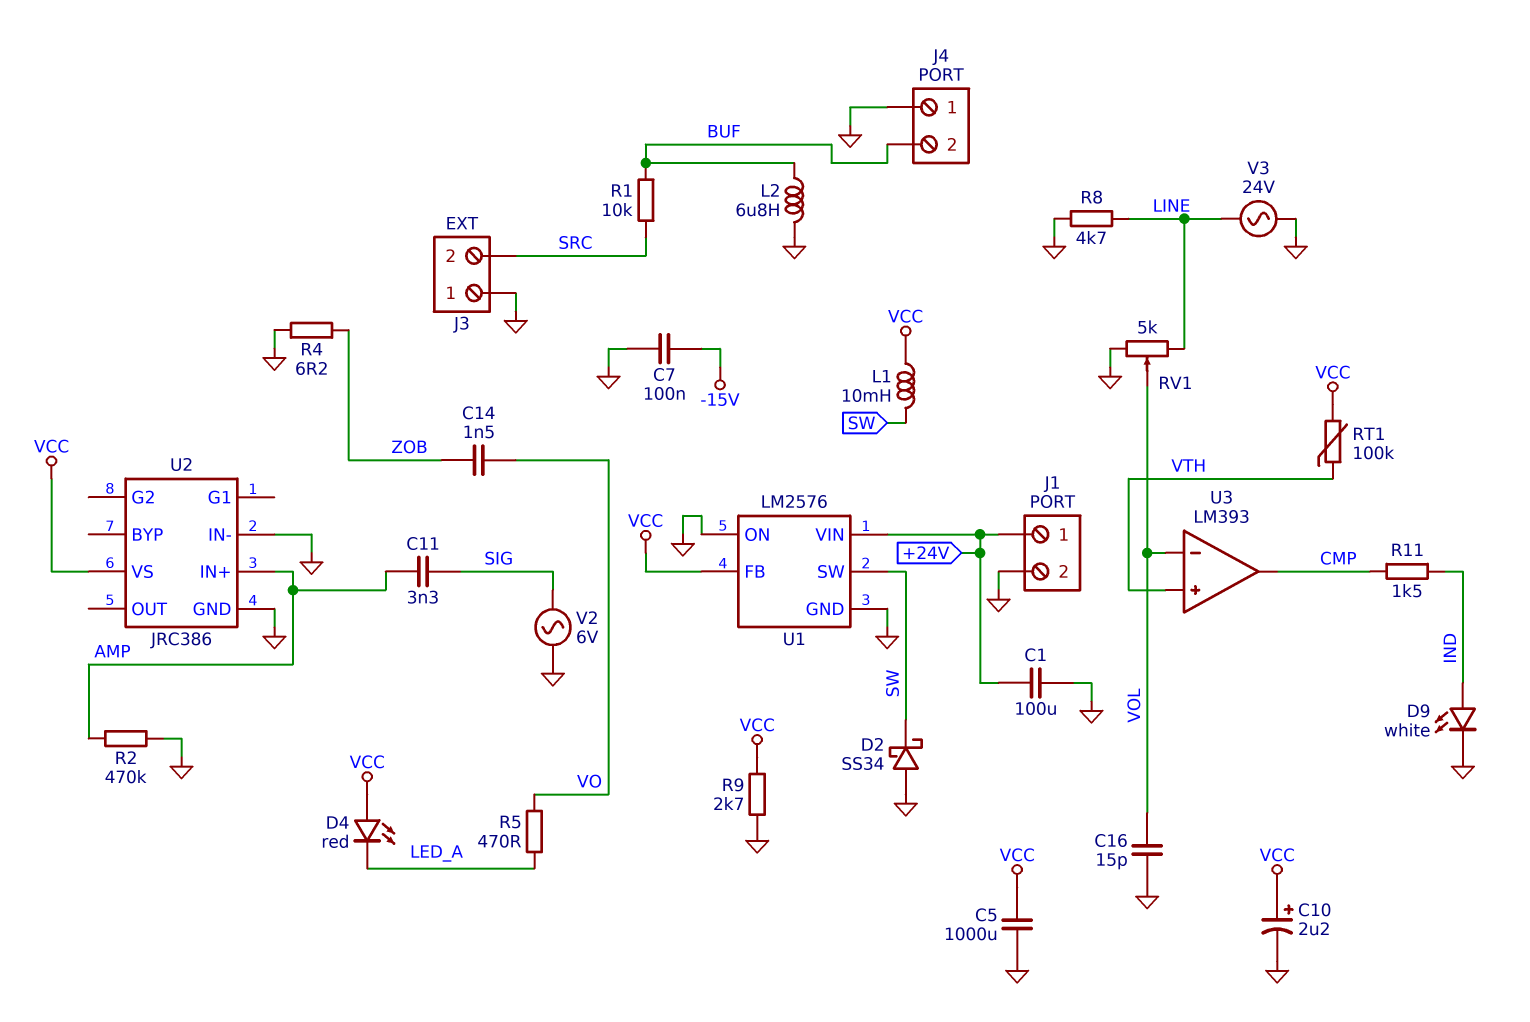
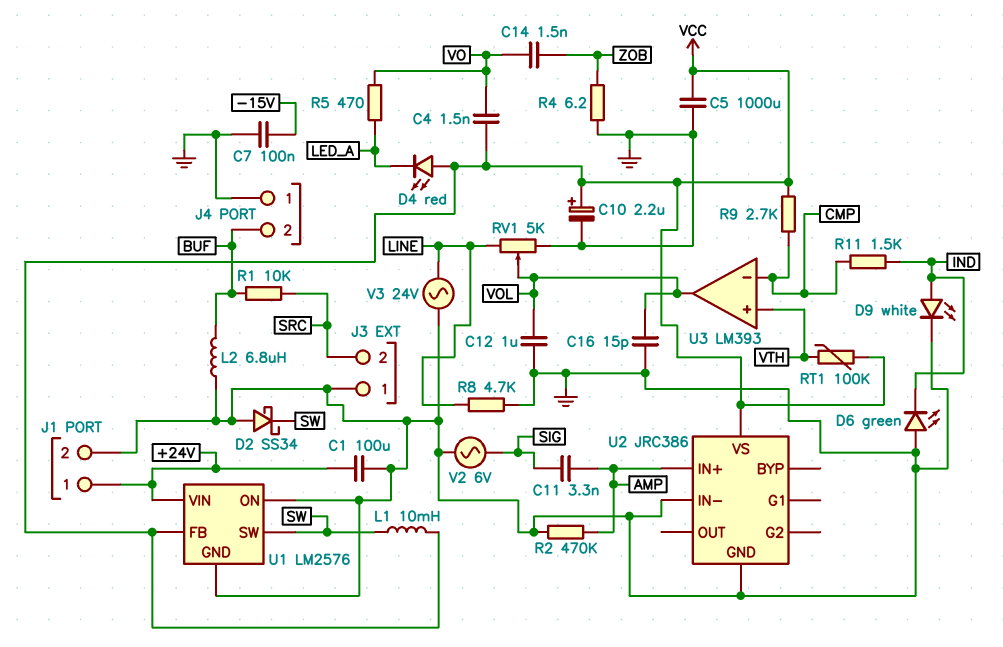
C4: none -> 1.5nF (VCC, VO)
C12: none -> 1uF (GND, VOL)
D6: none -> LED green (A GND, K IND)
R9: 2.7k (GND, VCC) -> 2.7k (CMP, VCC)
U3 pin in-: VOL -> CMP
U3 pin out: CMP -> VOL

